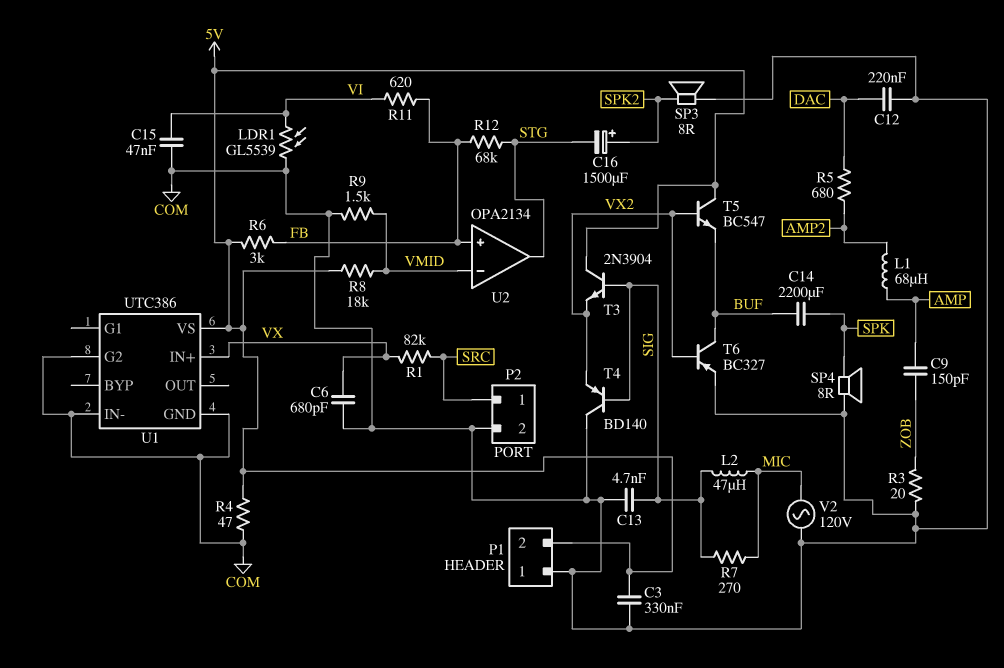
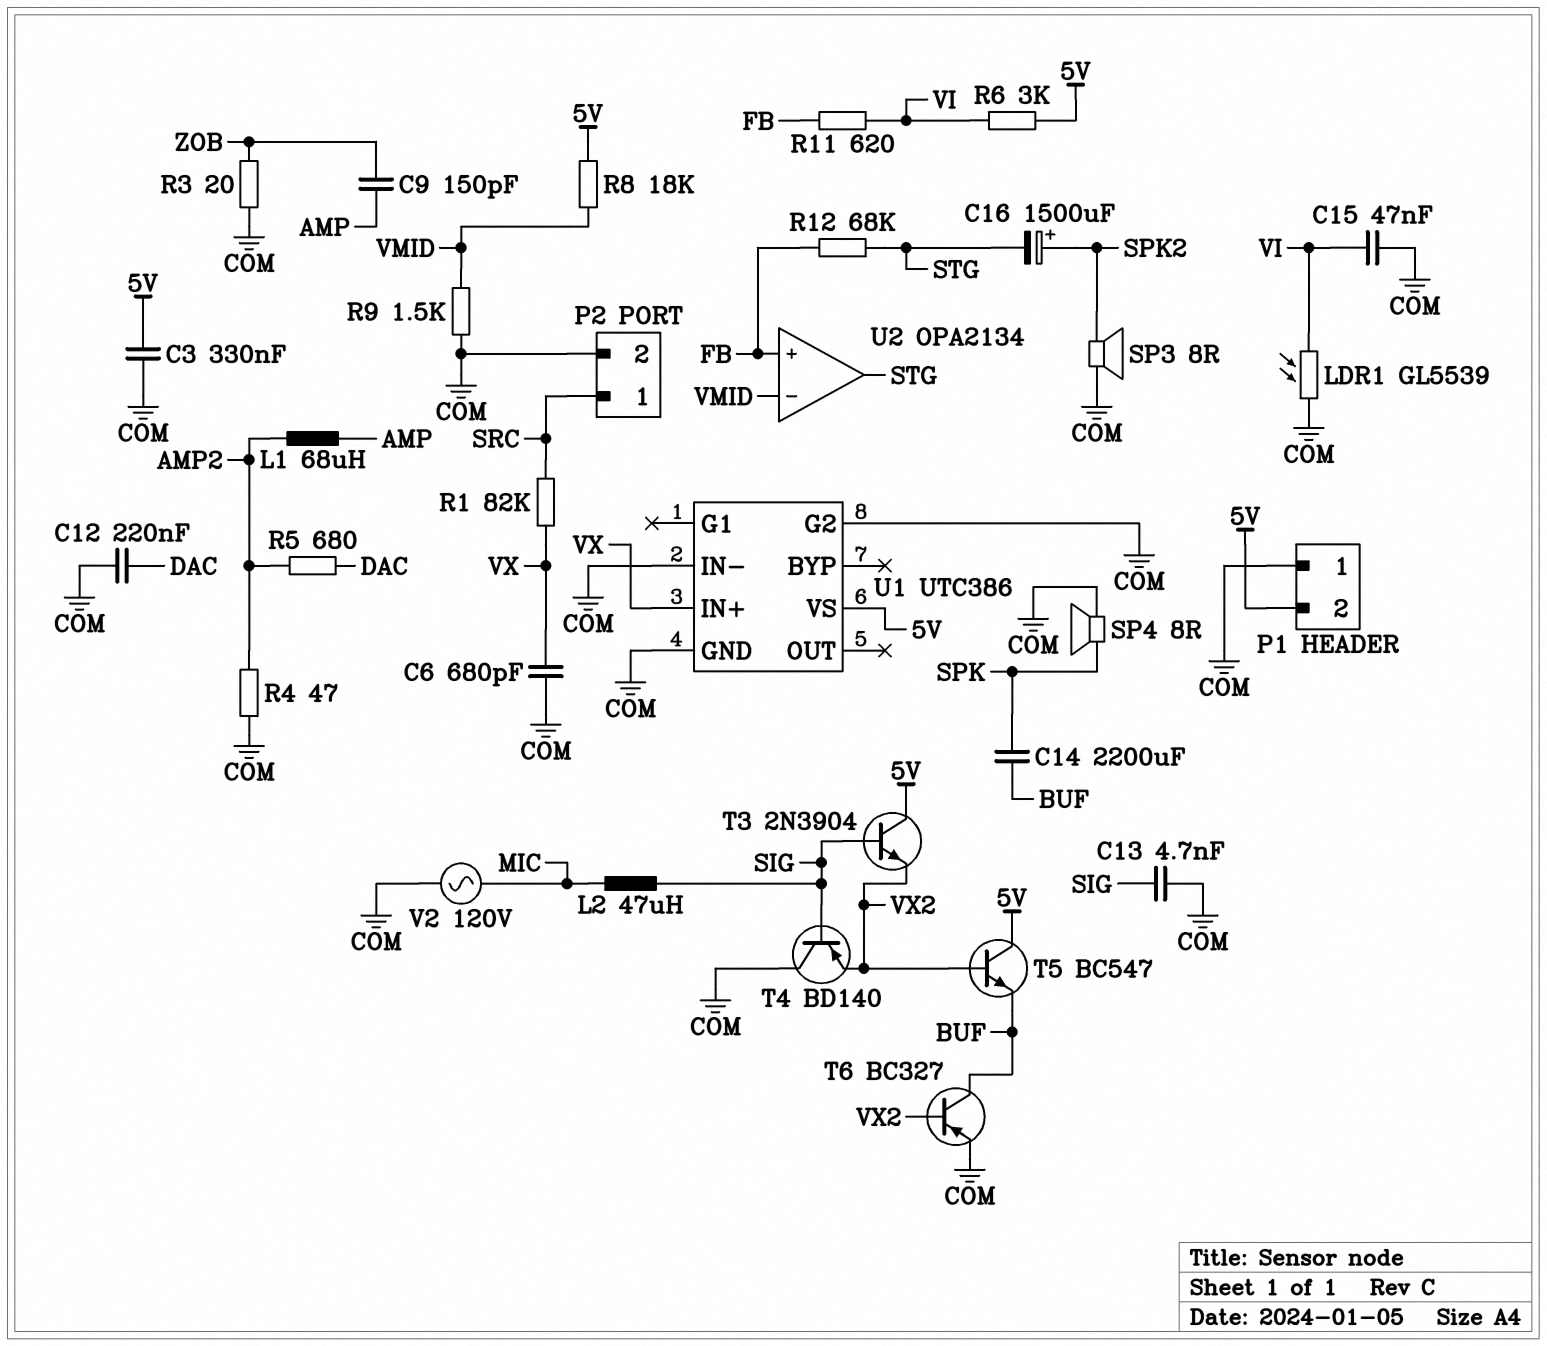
R4: 47 (5V, COM) -> 47 (AMP2, COM)
R6: 3k (5V, FB) -> 3k (5V, VI)
R7: 270 (MIC, SIG) -> none

